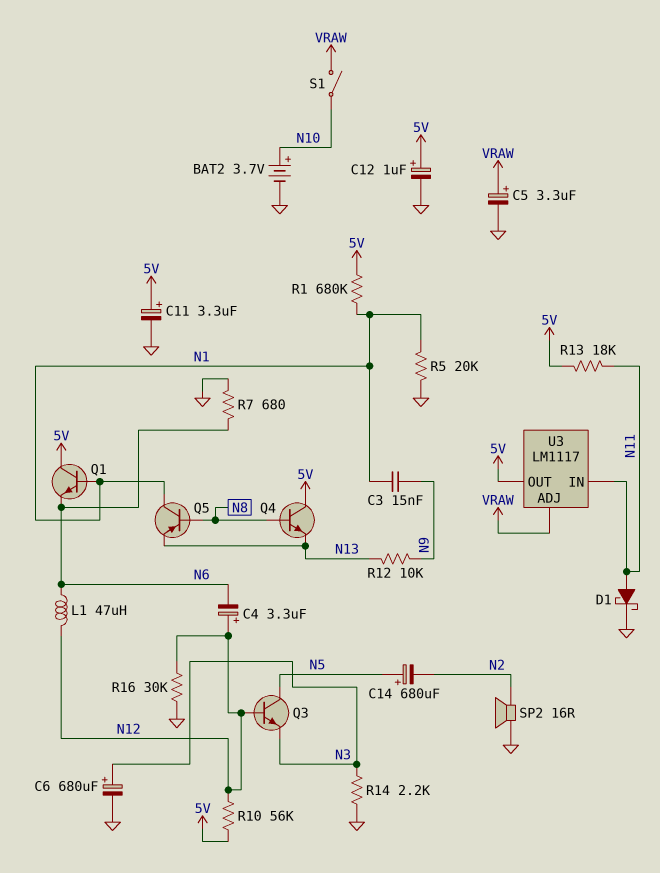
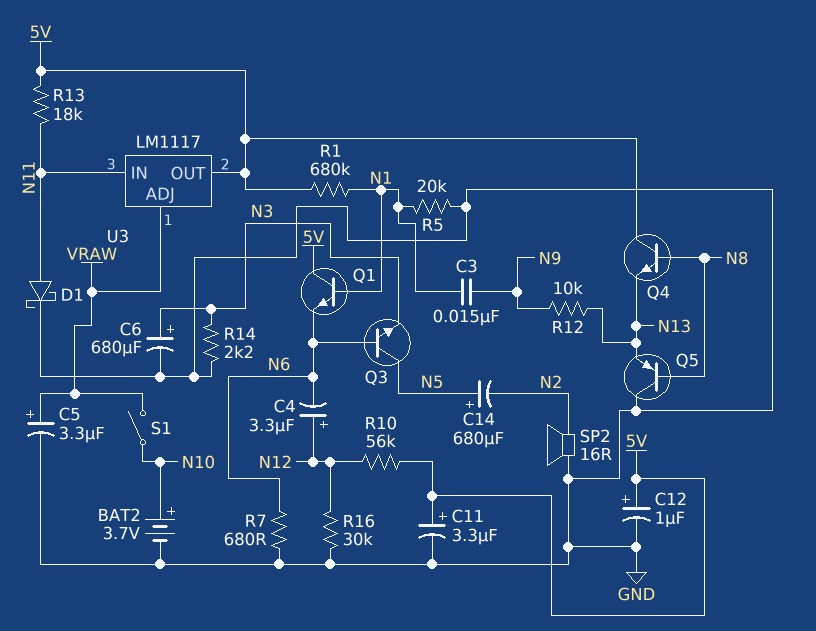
L1: 47uH (N6, N12) -> none
Q3: NPN (B N12, C N5, E N3) -> NPN (B N6, C N5, E N3)
Q5: PNP (B N8, C N1, E N13) -> PNP (B N8, C GND, E N13)

